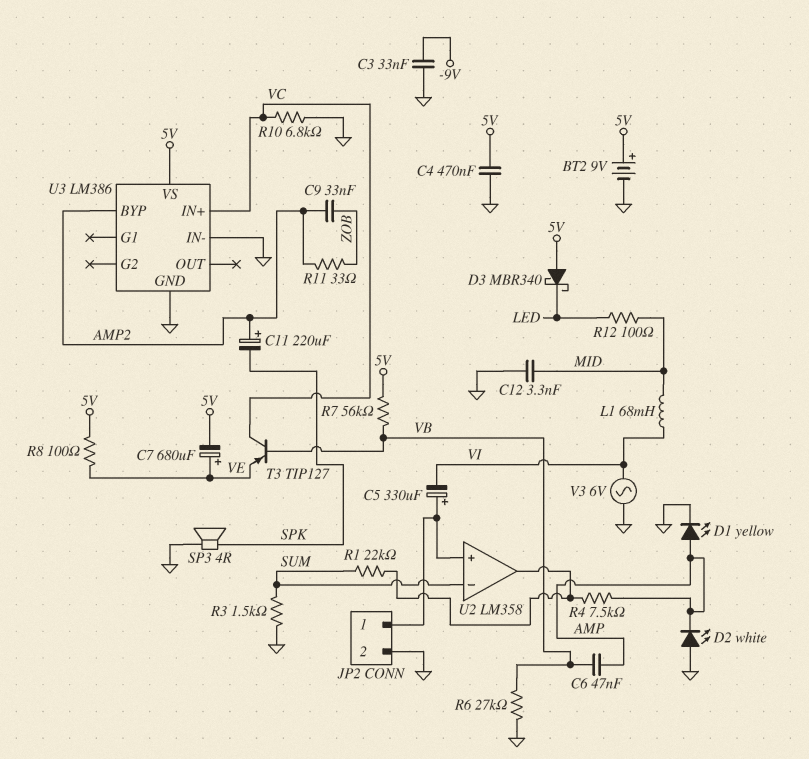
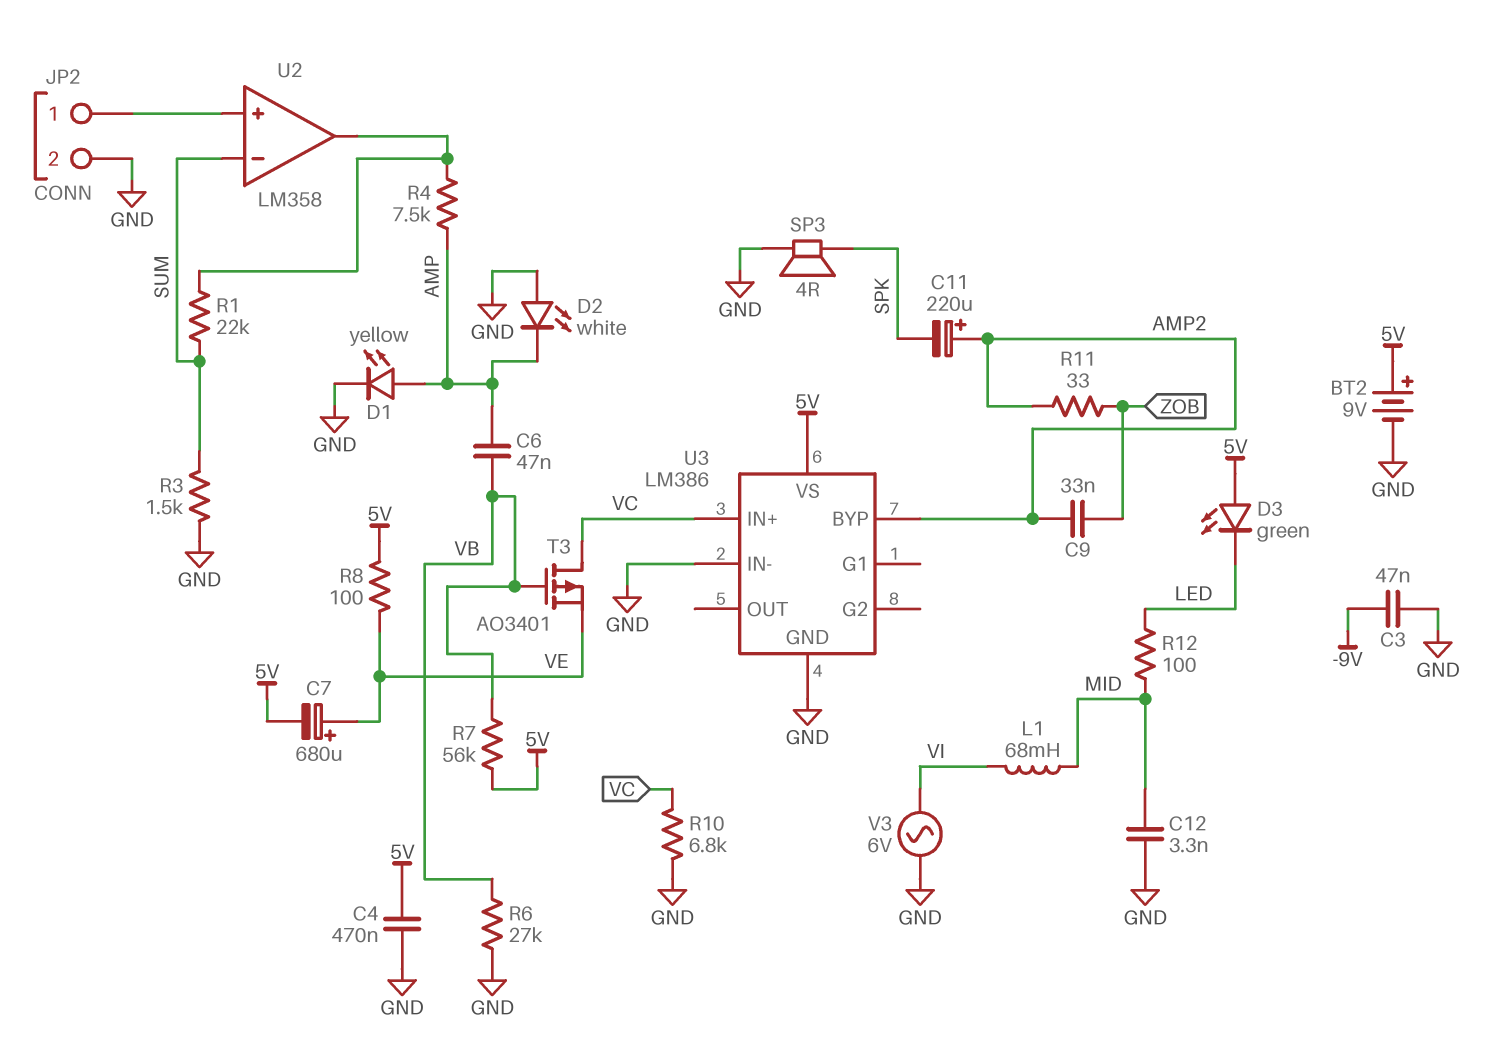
C3: 33nF (-9V, GND) -> 47nF (-9V, GND)
C5: 330uF (plus JP2/1, minus VI) -> none
D3: schottky MBR340 (A 5V, K LED) -> LED green (A 5V, K LED)
T3: PNP TIP127 (B VB, C VC, E VE) -> PMOS AO3401 (G VB, D VC, S VE)

